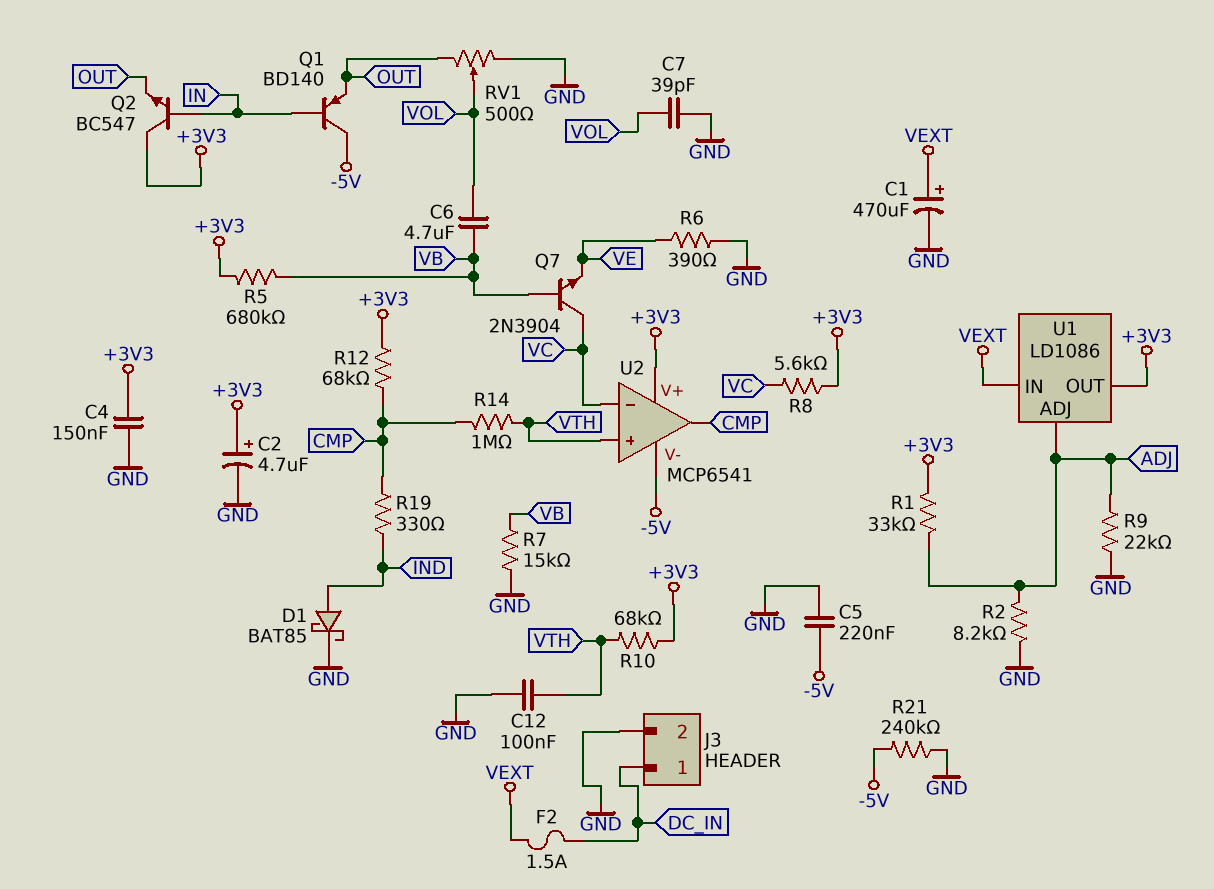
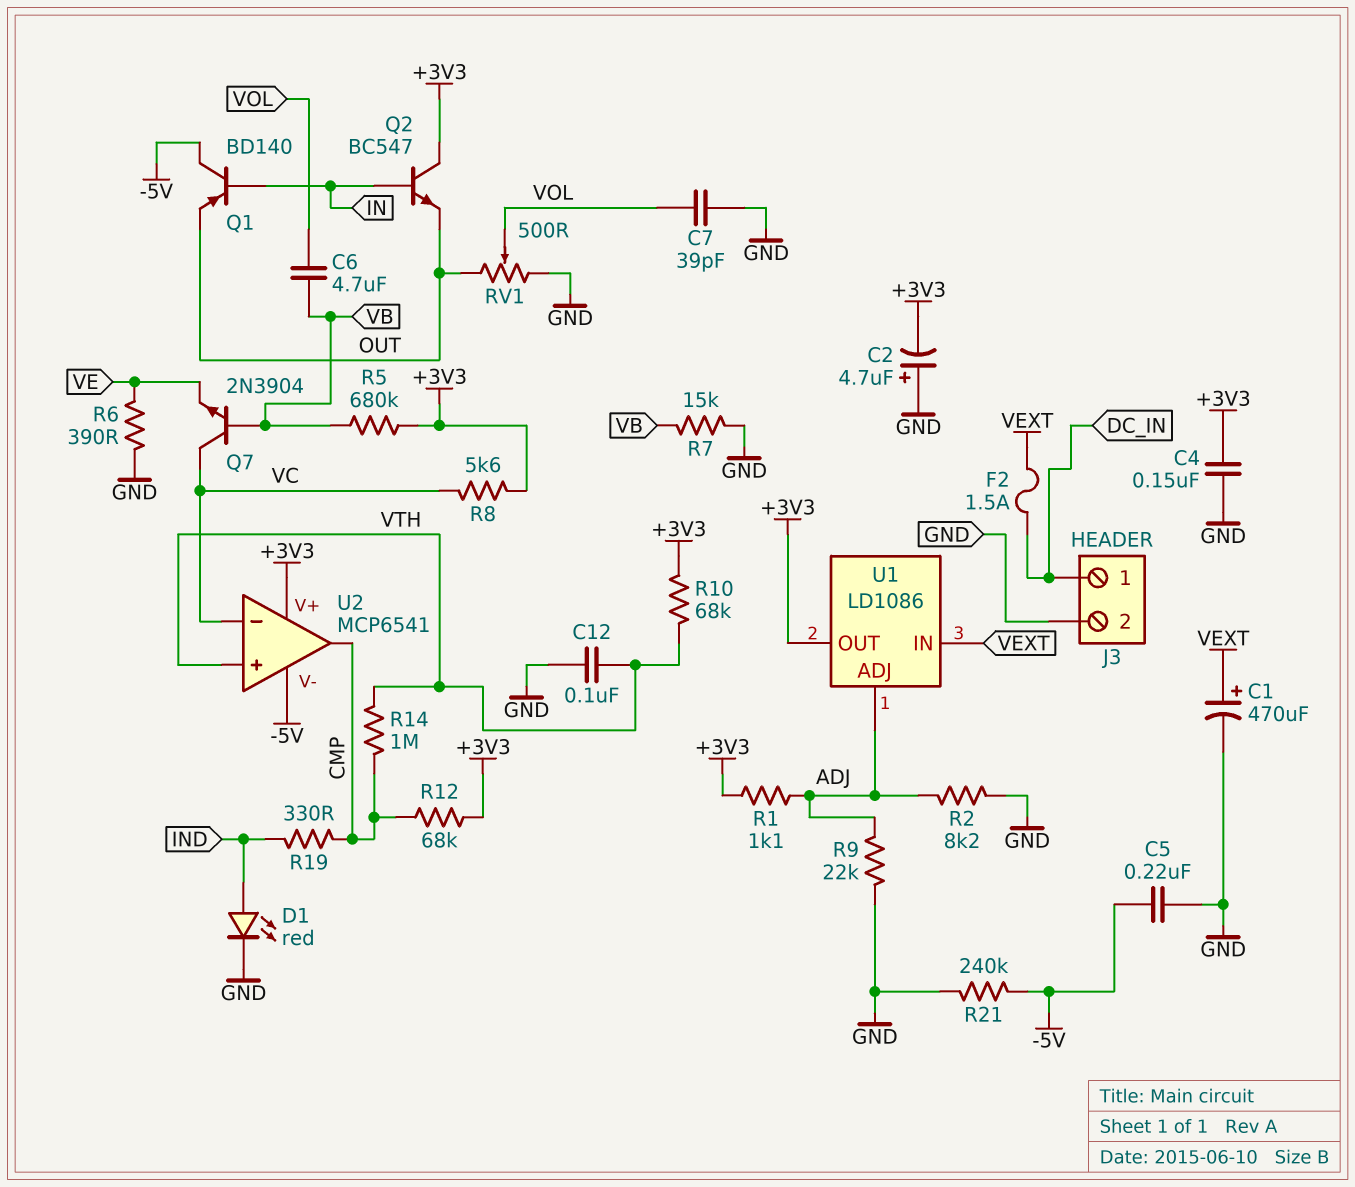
C2: 4.7uF (plus +3V3, minus GND) -> 4.7uF (plus GND, minus +3V3)
D1: schottky BAT85 (A IND, K GND) -> LED red (A IND, K GND)
R1: 33k (+3V3, ADJ) -> 1.1k (+3V3, ADJ)

